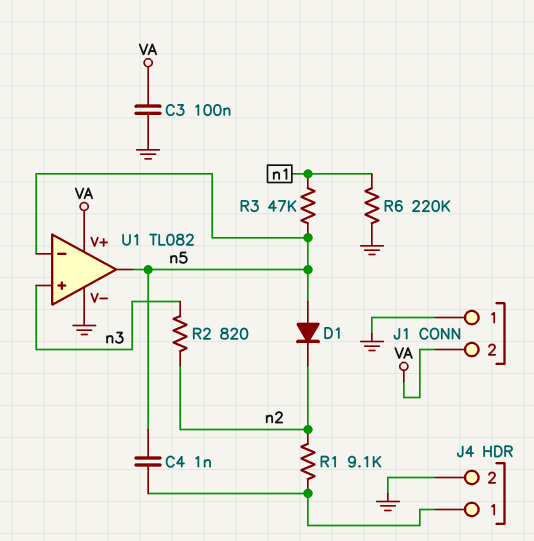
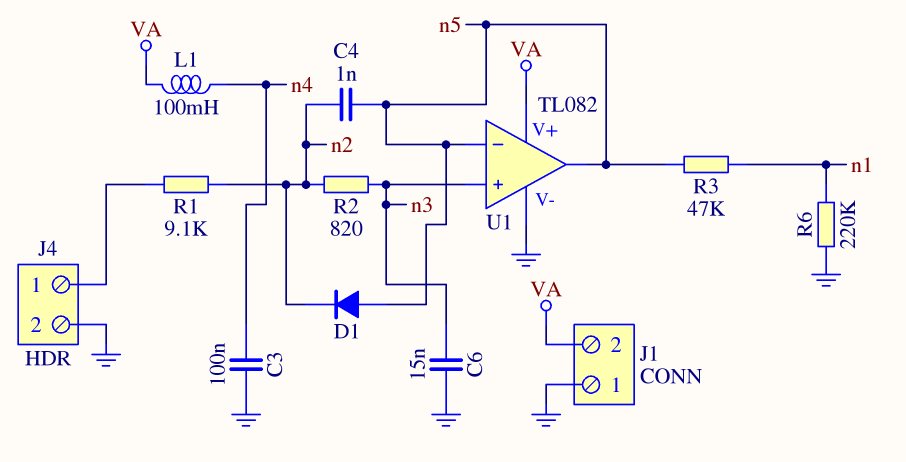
C3: 100nF (GND, VA) -> 100nF (GND, n4)
C4: 1nF (J4/1, n5) -> 1nF (n2, n5)
C6: none -> 15nF (GND, n3)
L1: none -> 100mH (VA, n4)

